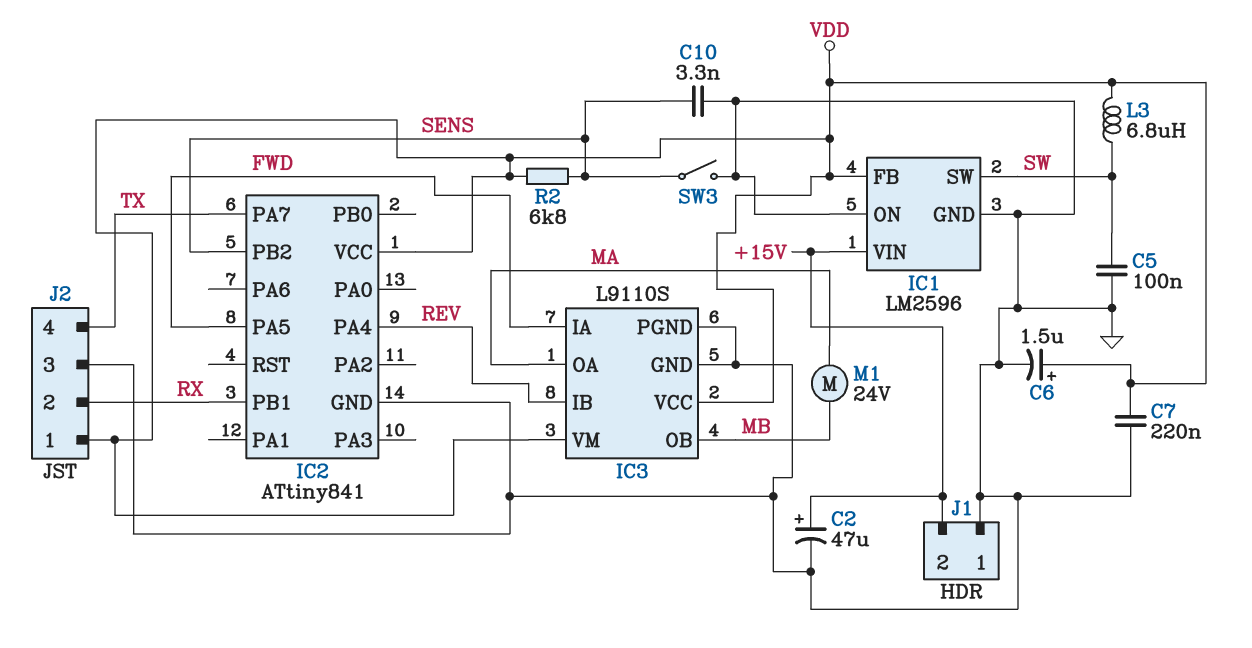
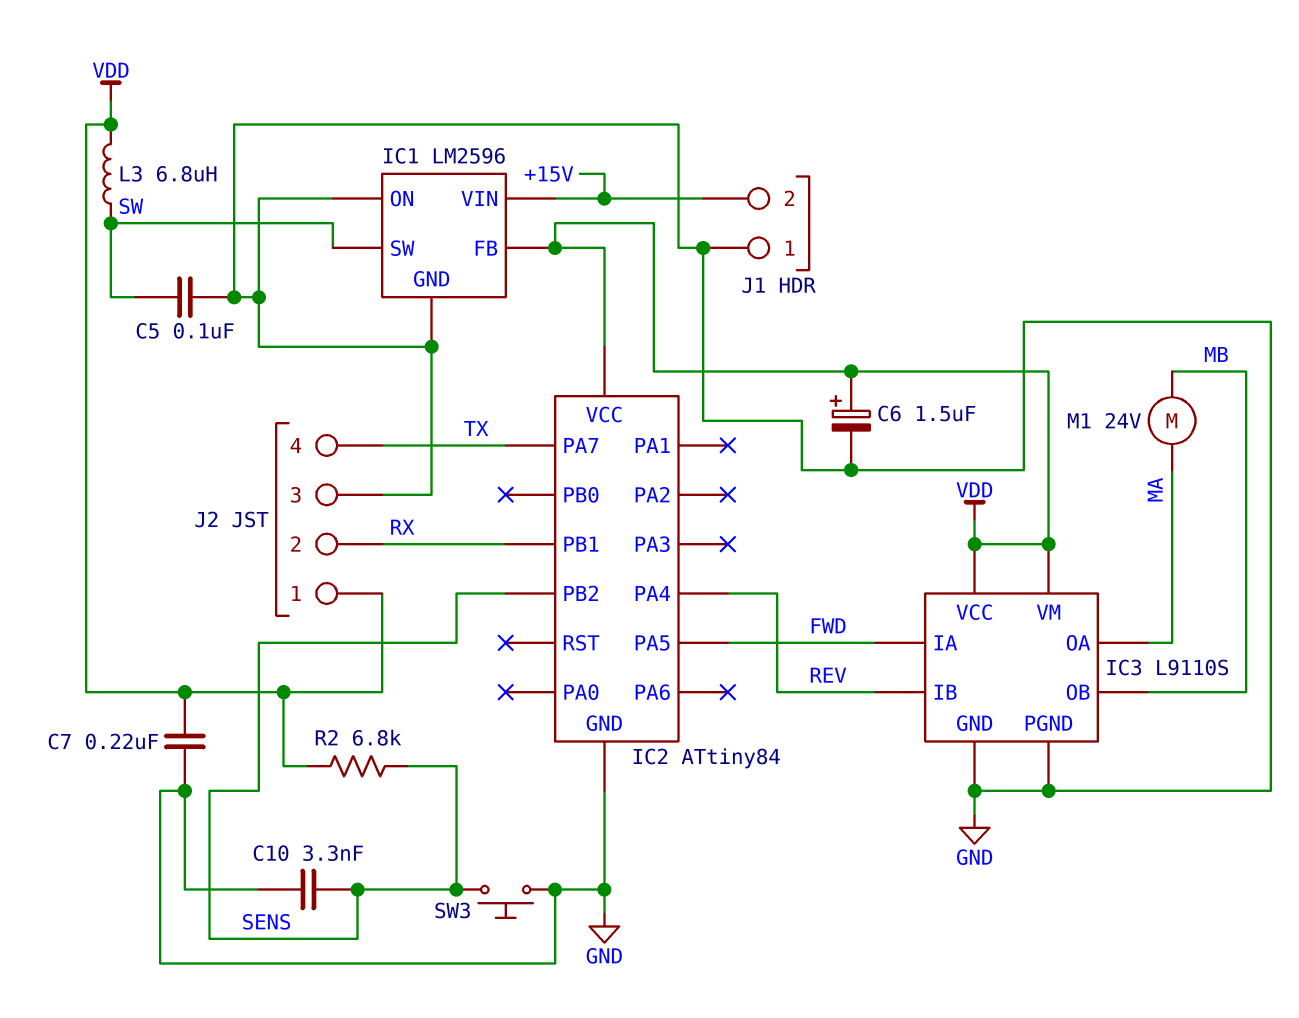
C2: 47uF (plus +15V, minus GND) -> none
IC2: ATtiny841 -> ATtiny84
SW3: switch (GND, SENS) -> button (GND, SENS)

